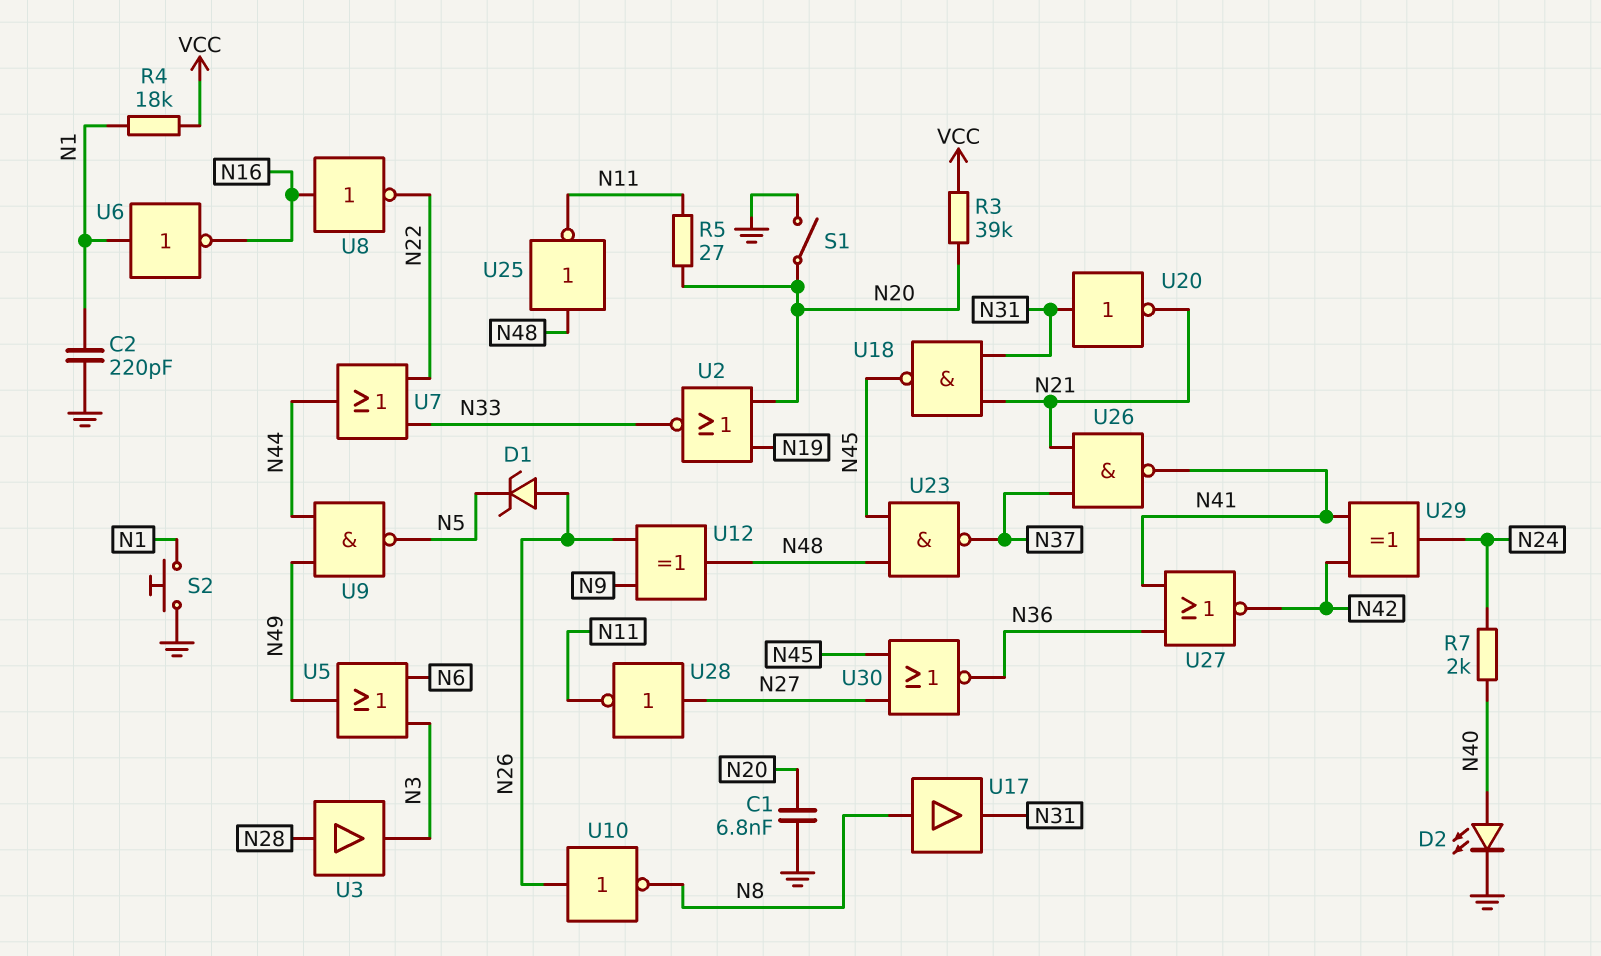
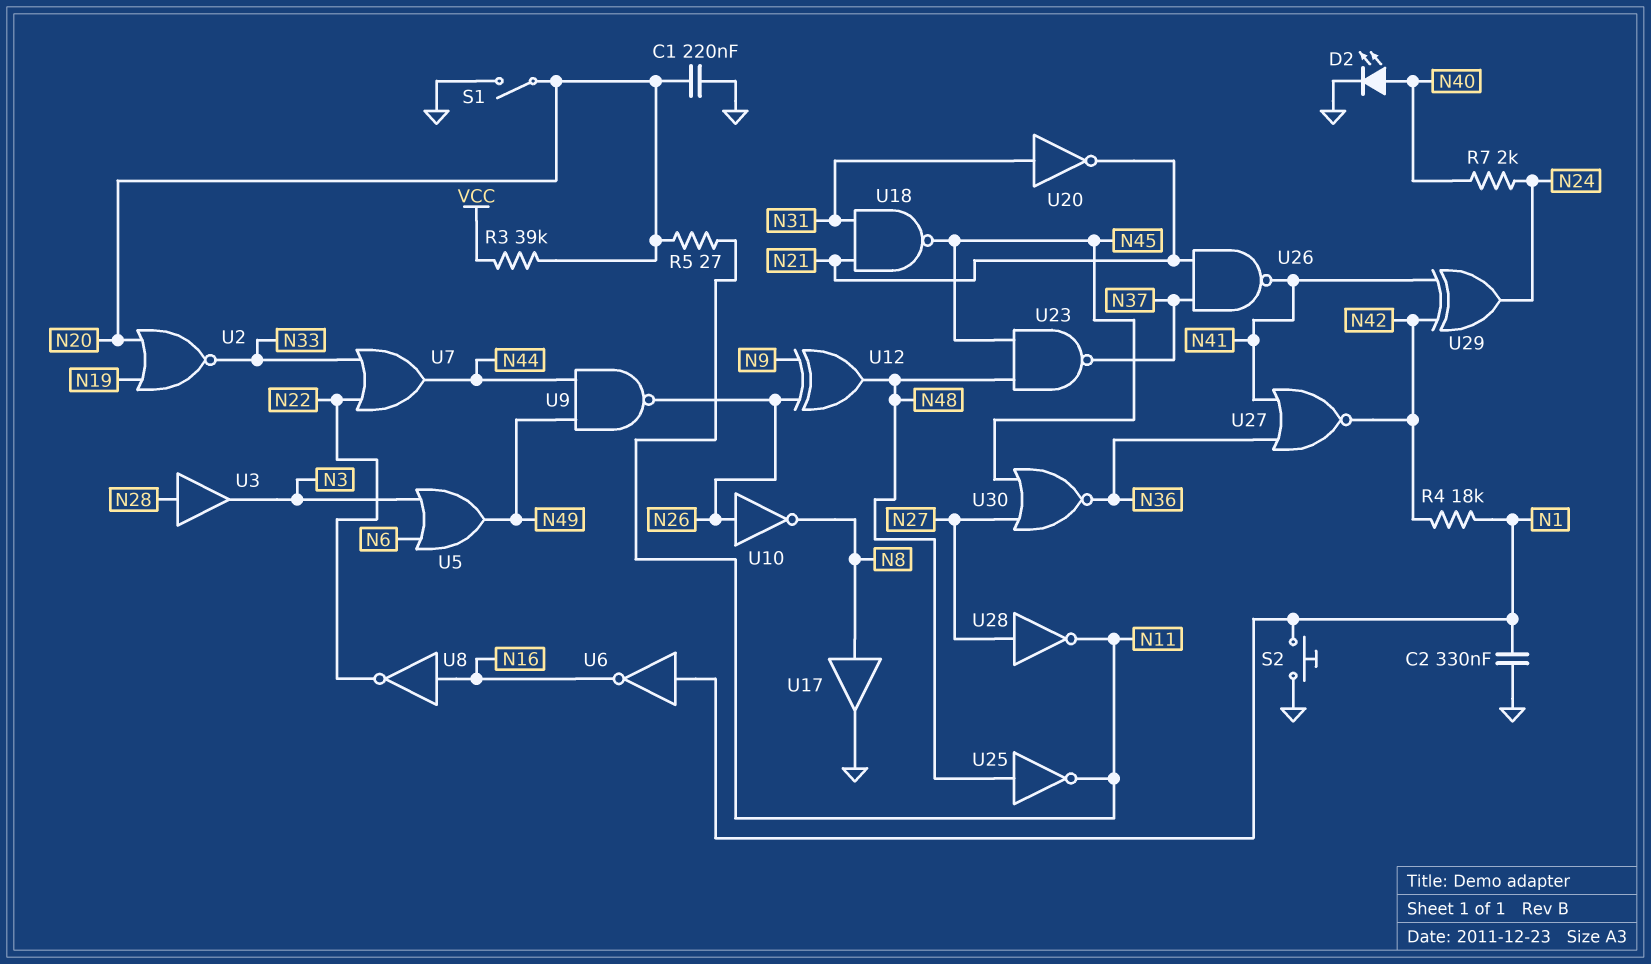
C1: 6.8nF (GND, N20) -> 220nF (GND, N20)
C2: 220pF (GND, N1) -> 330nF (GND, N1)
D1: zener (A N26, K N5) -> none
R4: 18k (N1, VCC) -> 18k (N1, N42)
U9: NAND (in N44, in N49, out N5) -> NAND (in N44, in N49, out N26)
U17: buffer (in N8, out N31) -> buffer (in N8, out GND)

